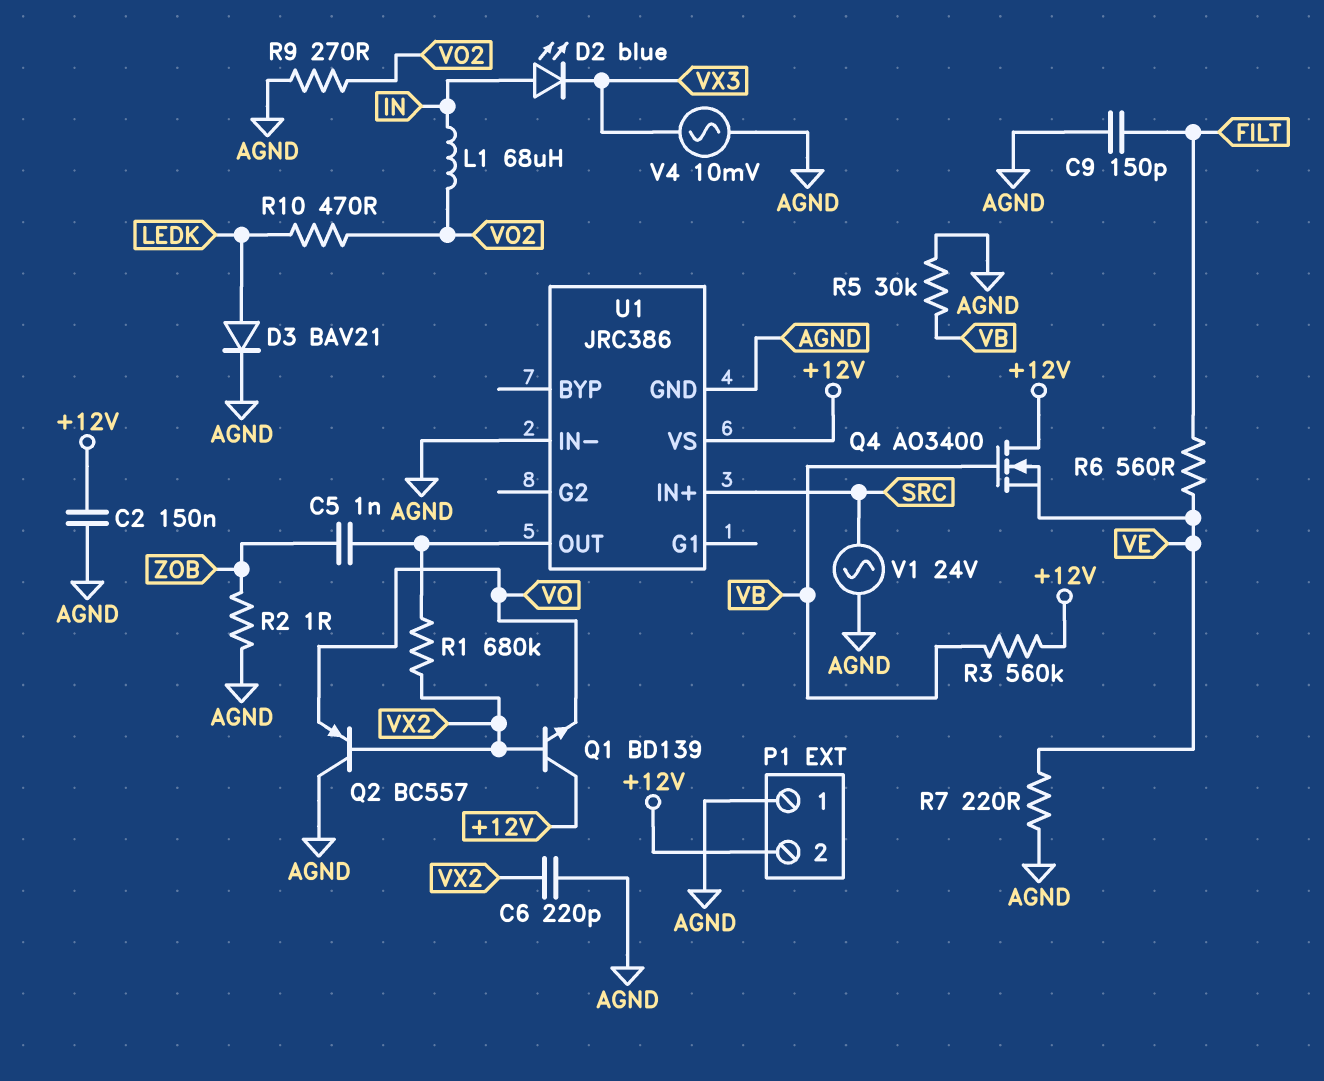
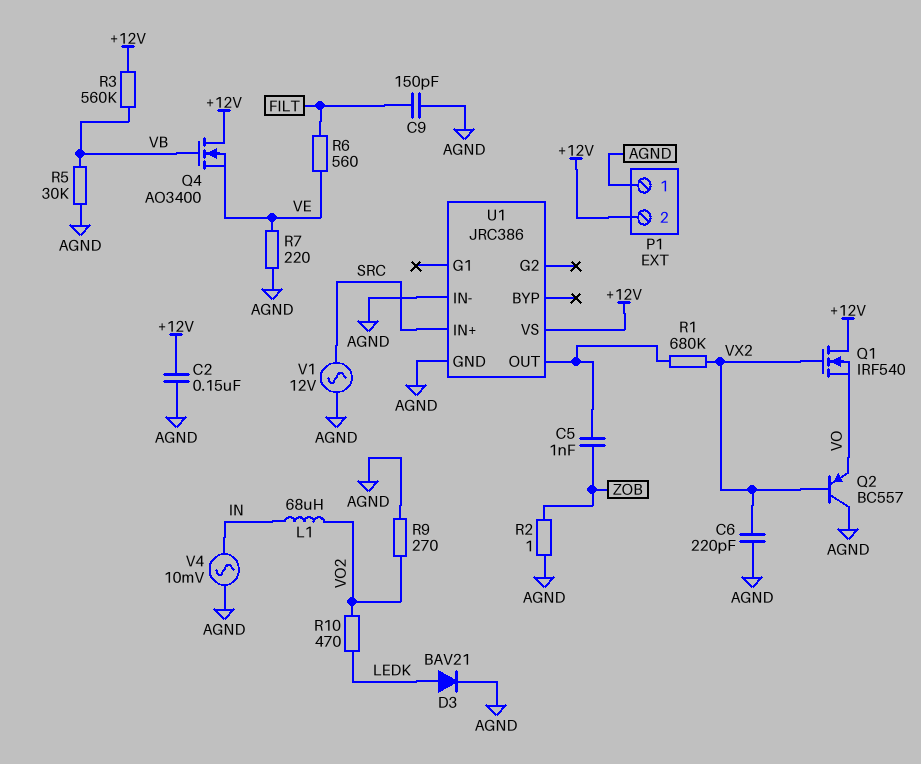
D2: LED blue (A IN, K VX3) -> none
Q1: NPN BD139 (B VX2, C +12V, E VO) -> NMOS IRF540 (G VX2, D +12V, S VO)
V1: AC 24V (AGND, SRC) -> AC 12V (AGND, SRC)
V4: AC 10mV (AGND, VX3) -> AC 10mV (AGND, IN)

